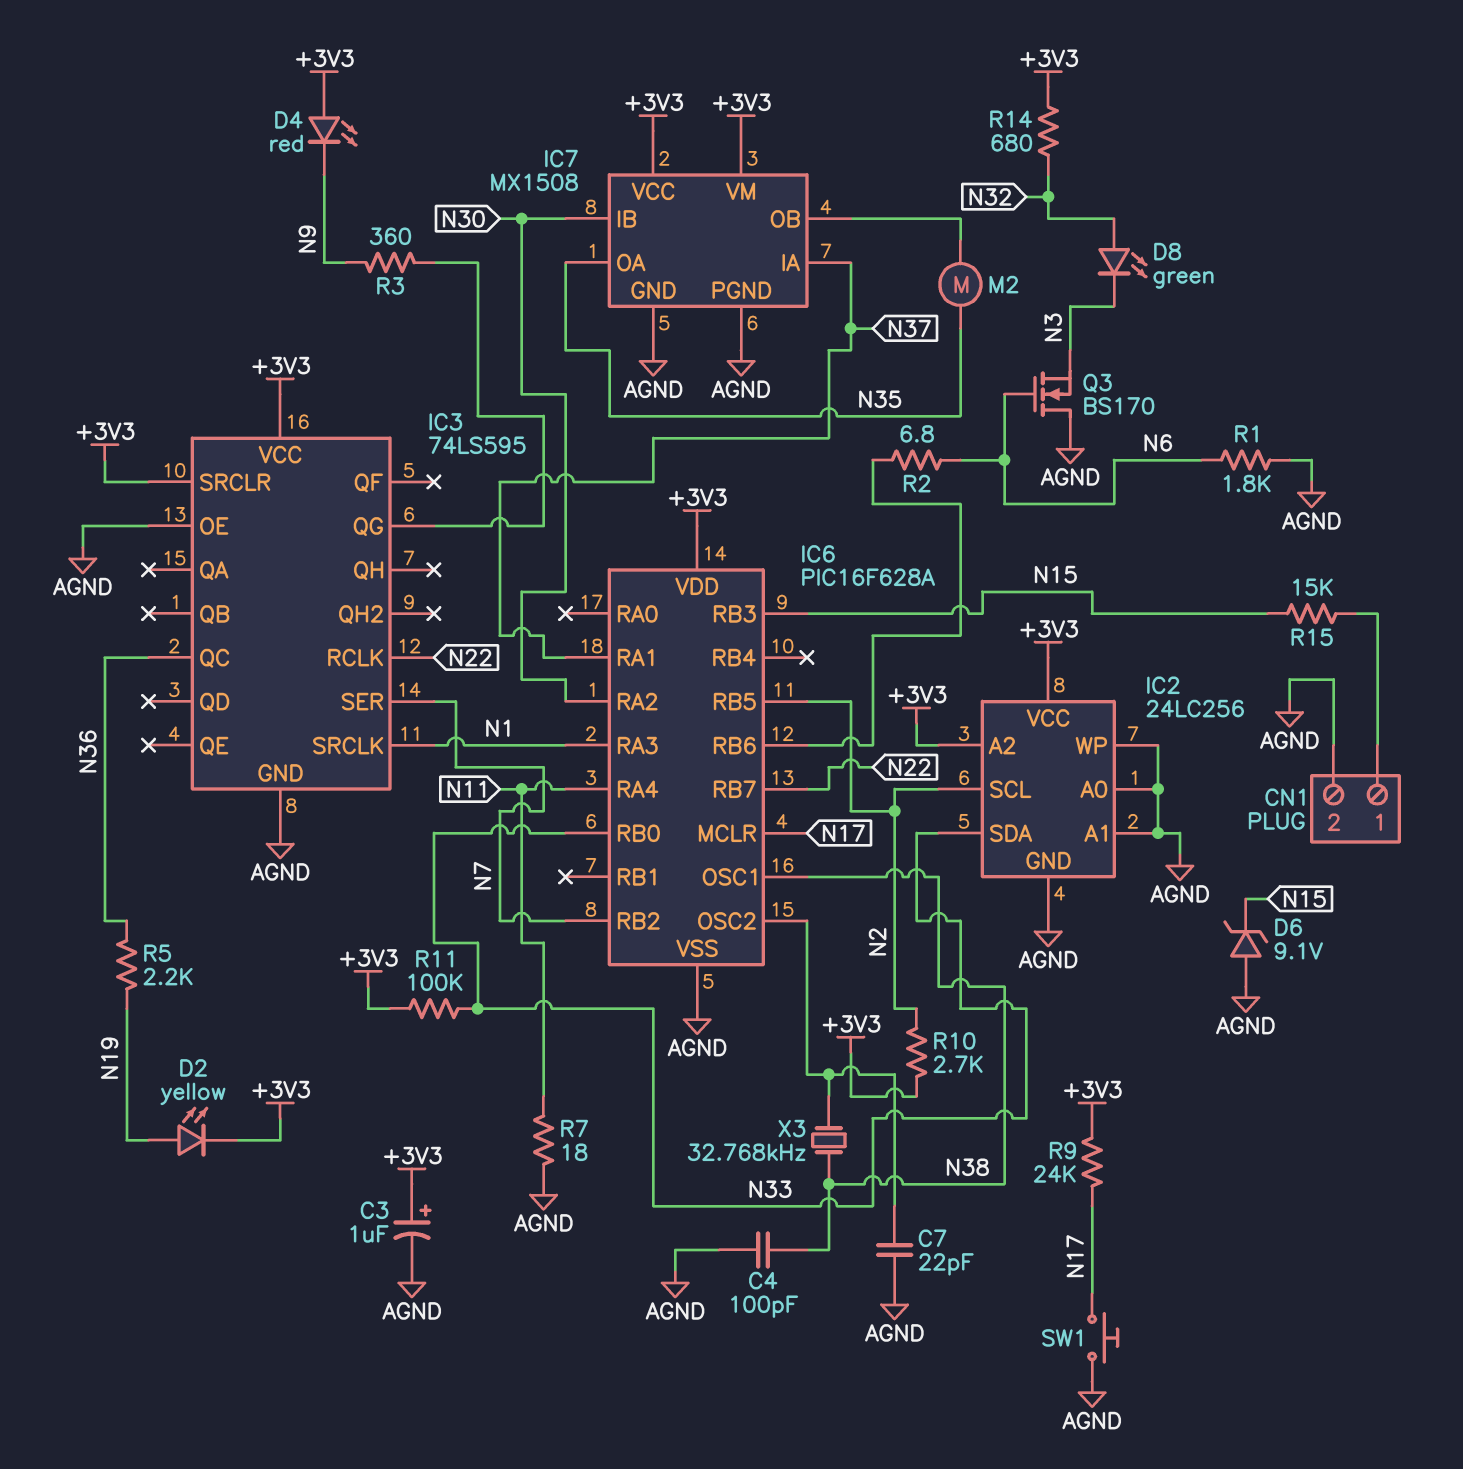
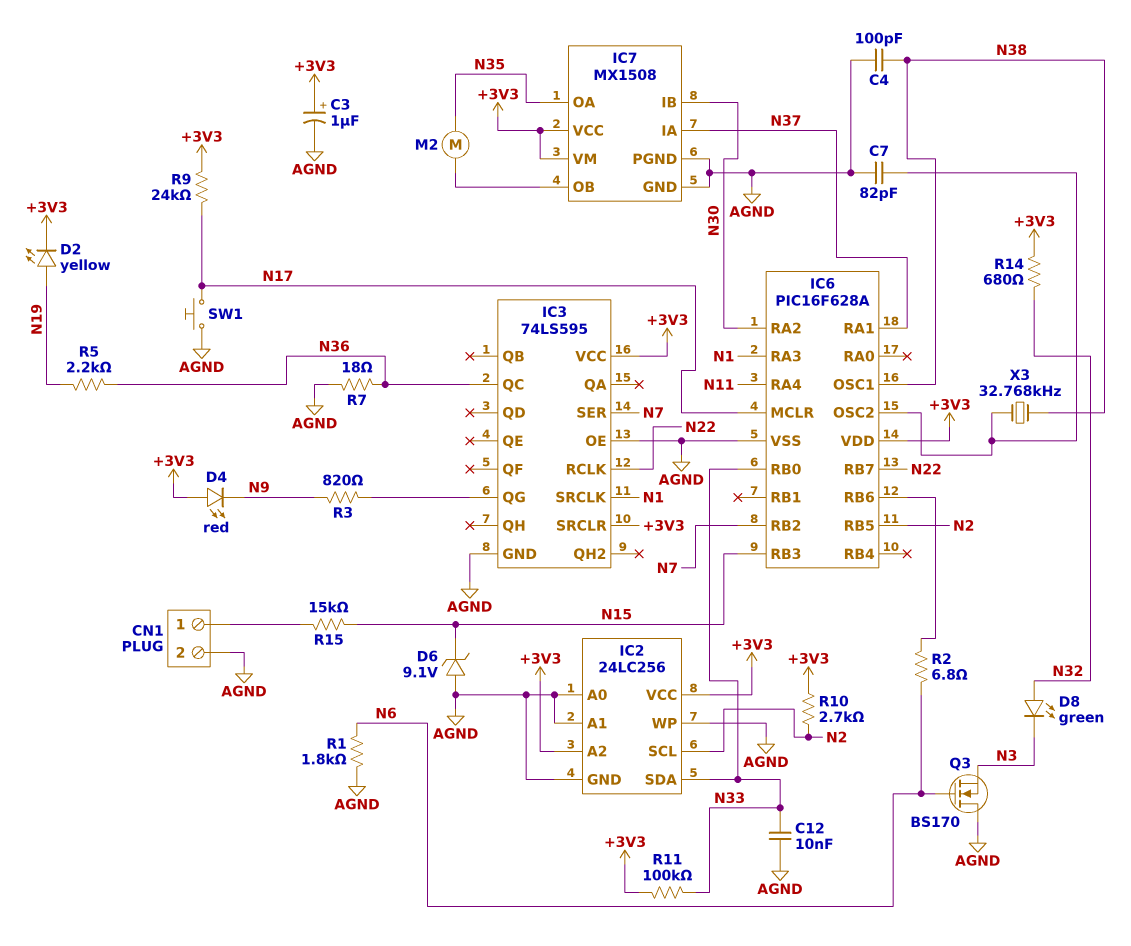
C7: 22pF (AGND, IC6/OSC2) -> 82pF (AGND, IC6/OSC2)
C12: none -> 10nF (AGND, N33)
R3: 360 (IC3/QG, N9) -> 820 (IC3/QG, N9)
R7: 18 (AGND, N11) -> 18 (AGND, N36)

